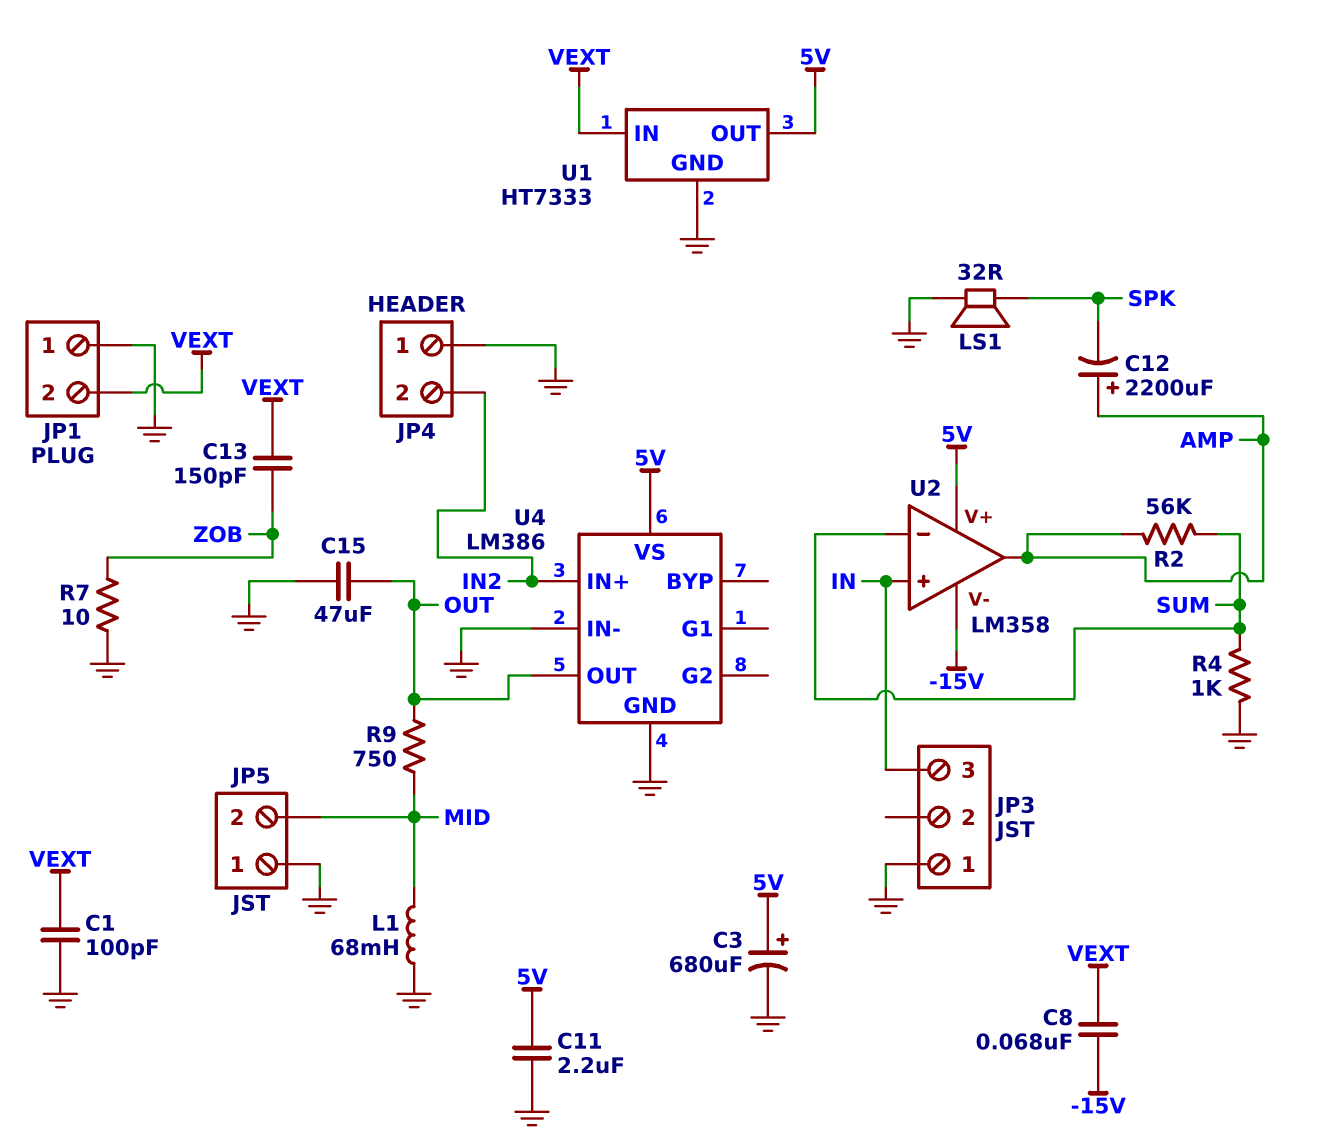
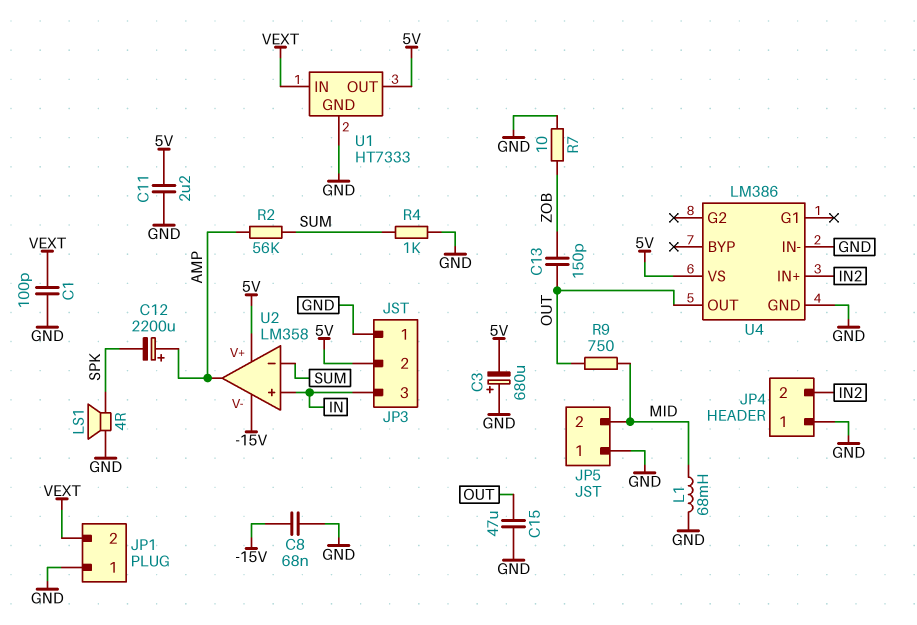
C3: 680uF (plus 5V, minus GND) -> 680uF (plus GND, minus 5V)
C8: 68nF (-15V, VEXT) -> 68nF (-15V, GND)
C13: 150pF (VEXT, ZOB) -> 150pF (OUT, ZOB)
JP3 pin 2: none -> 5V
LS1: speaker 32R (GND, SPK) -> speaker 4R (GND, SPK)

